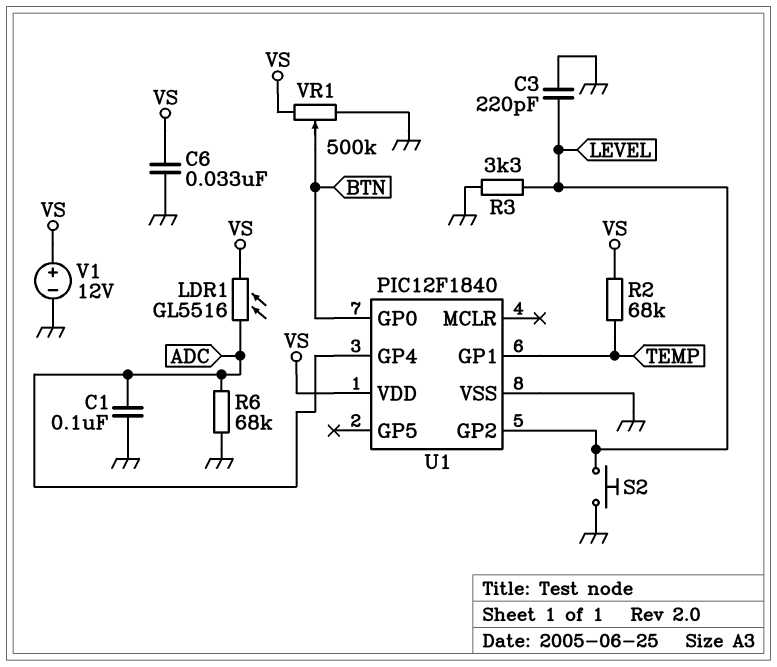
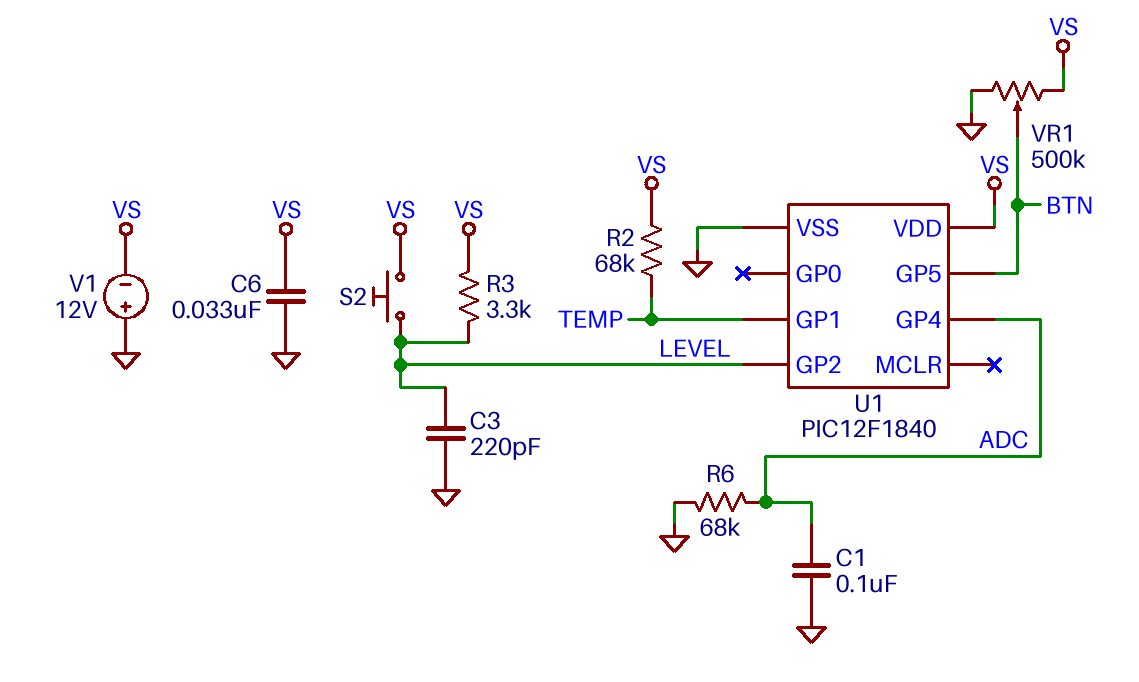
LDR1: GL5516 (ADC, VS) -> none
R3: 3.3k (GND, LEVEL) -> 3.3k (LEVEL, VS)
S2: button (GND, LEVEL) -> button (LEVEL, VS)
U1 pin GP0: BTN -> none
U1 pin GP5: none -> BTN
V1: 12V (plus VS, minus GND) -> 12V (plus GND, minus VS)

